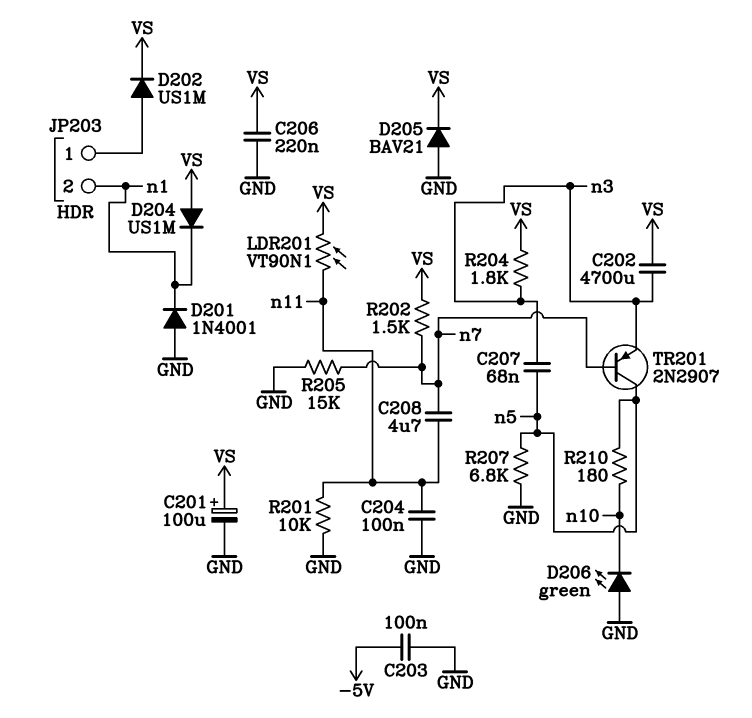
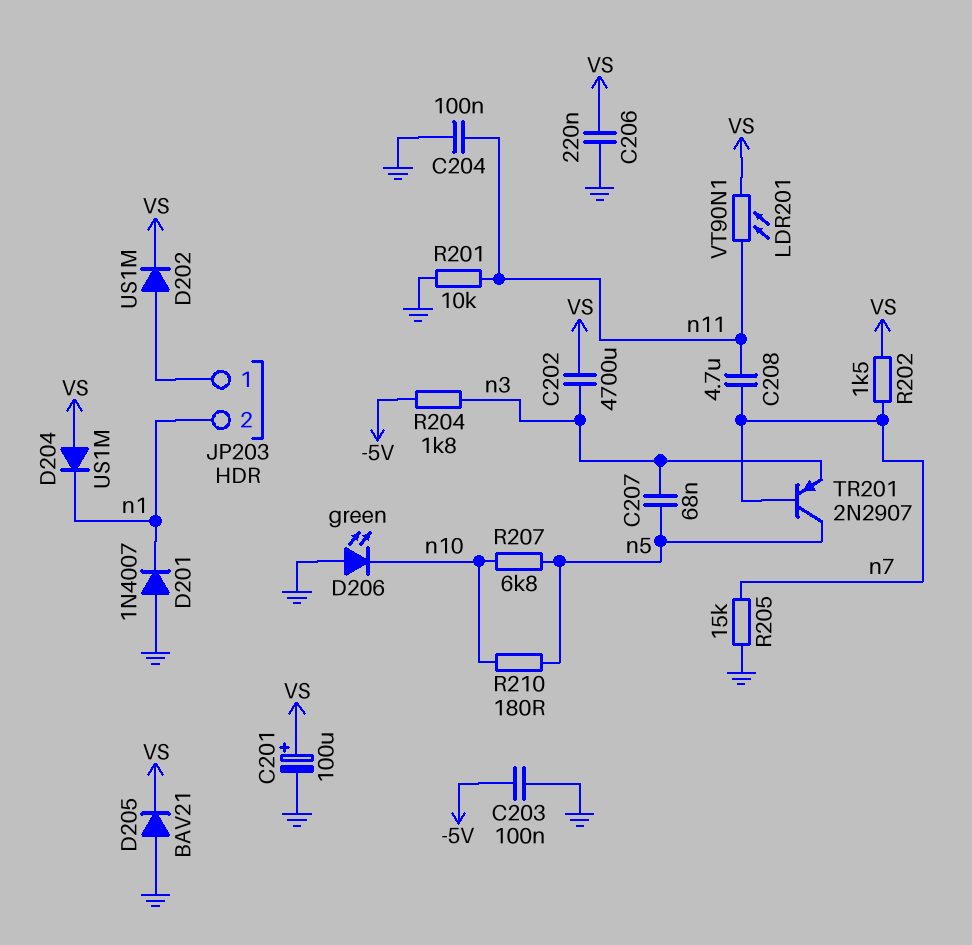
D201: diode 1N4001 (A GND, K n1) -> diode 1N4007 (A GND, K n1)
R204: 1.8k (VS, n3) -> 1.8k (-5V, n3)
R207: 6.8k (GND, n5) -> 6.8k (n5, n10)

